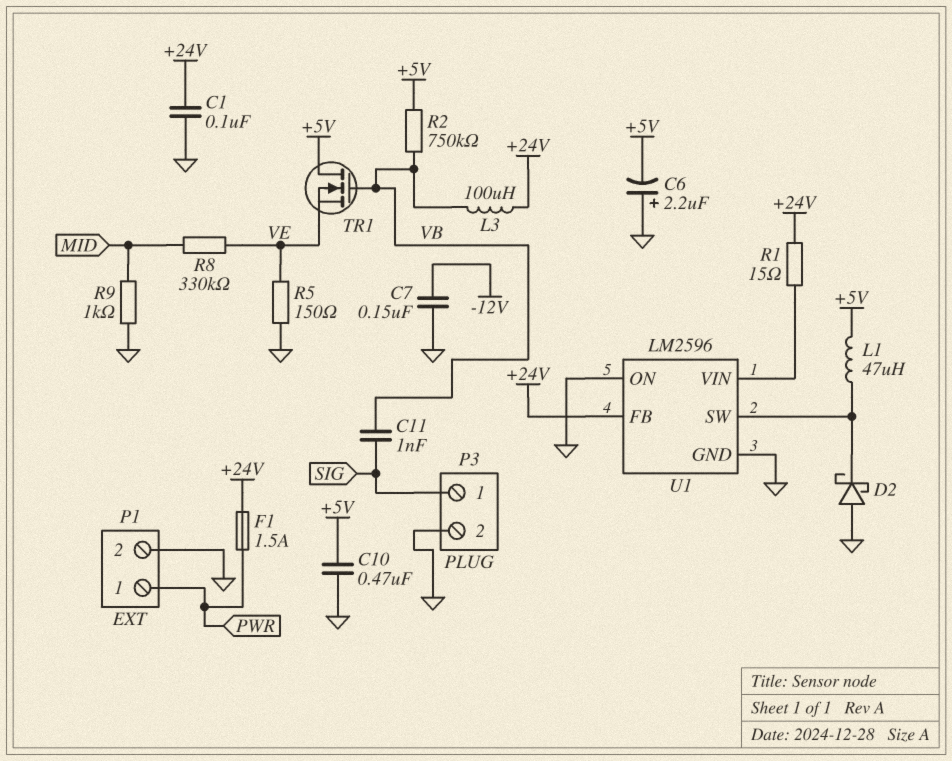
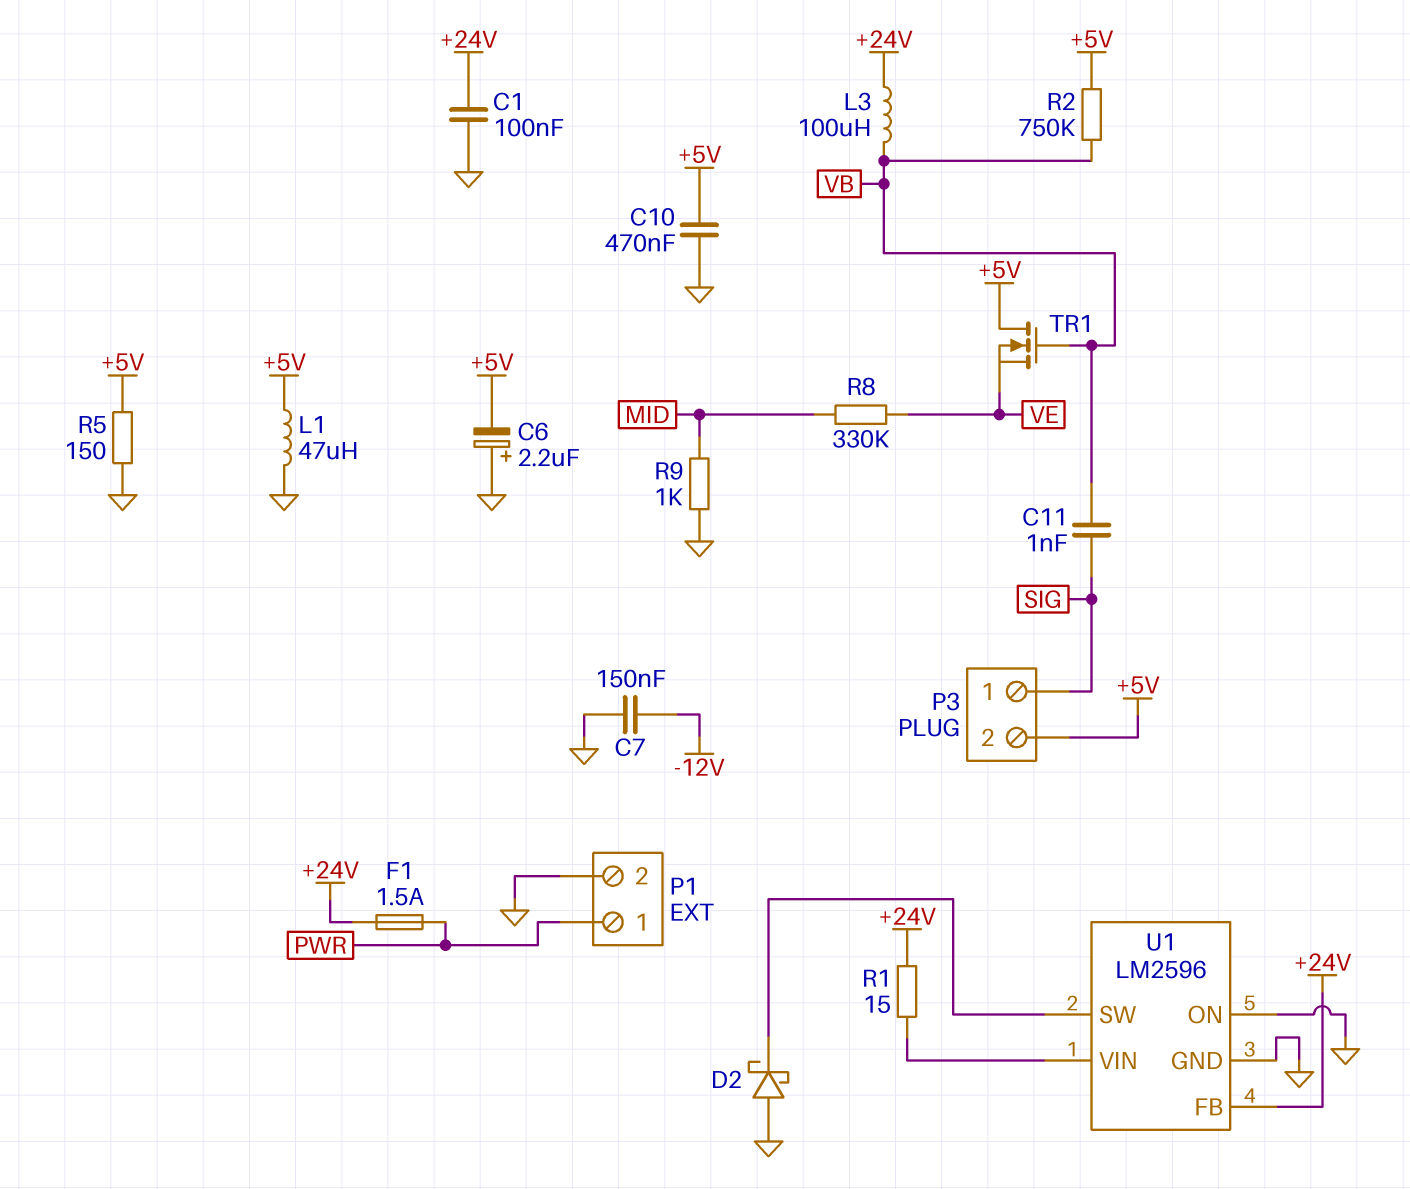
L1: 47uH (+5V, U1/SW) -> 47uH (+5V, GND)
P3 pin 2: GND -> +5V
R5: 150 (GND, VE) -> 150 (+5V, GND)

